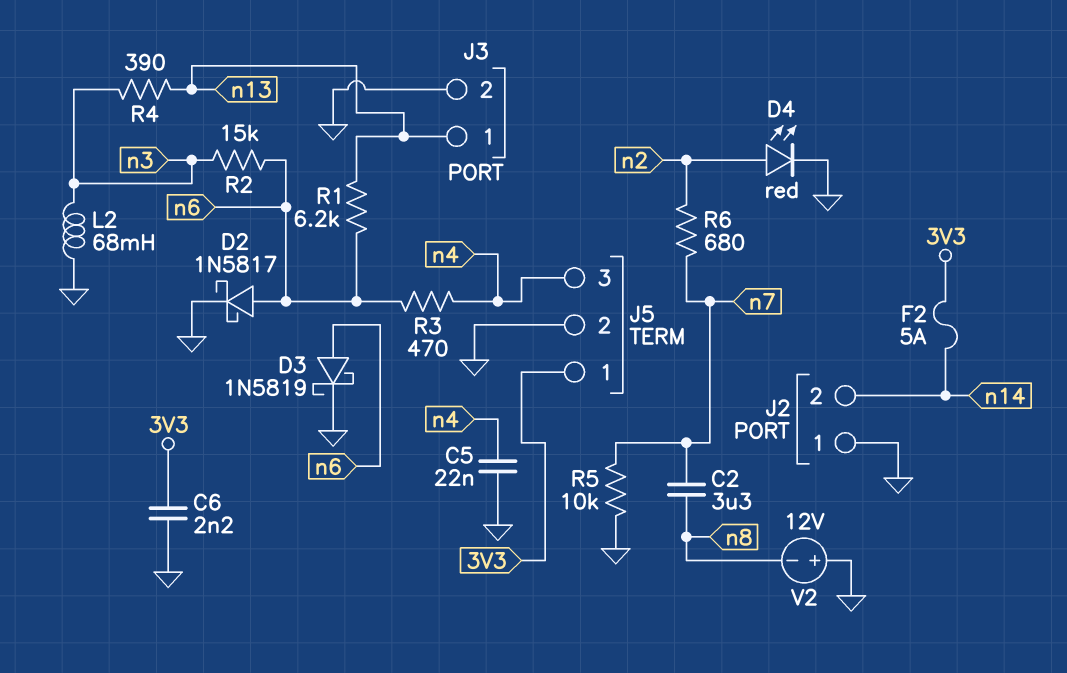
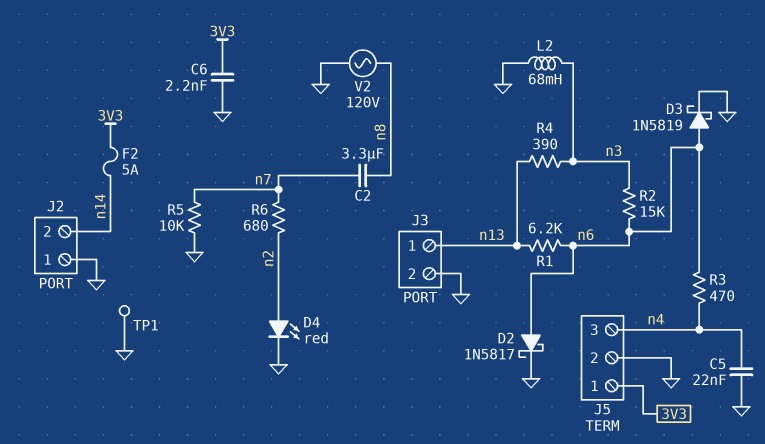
TP1: none -> test point (GND)
V2: 12V (plus GND, minus n8) -> AC 120V (GND, n8)

